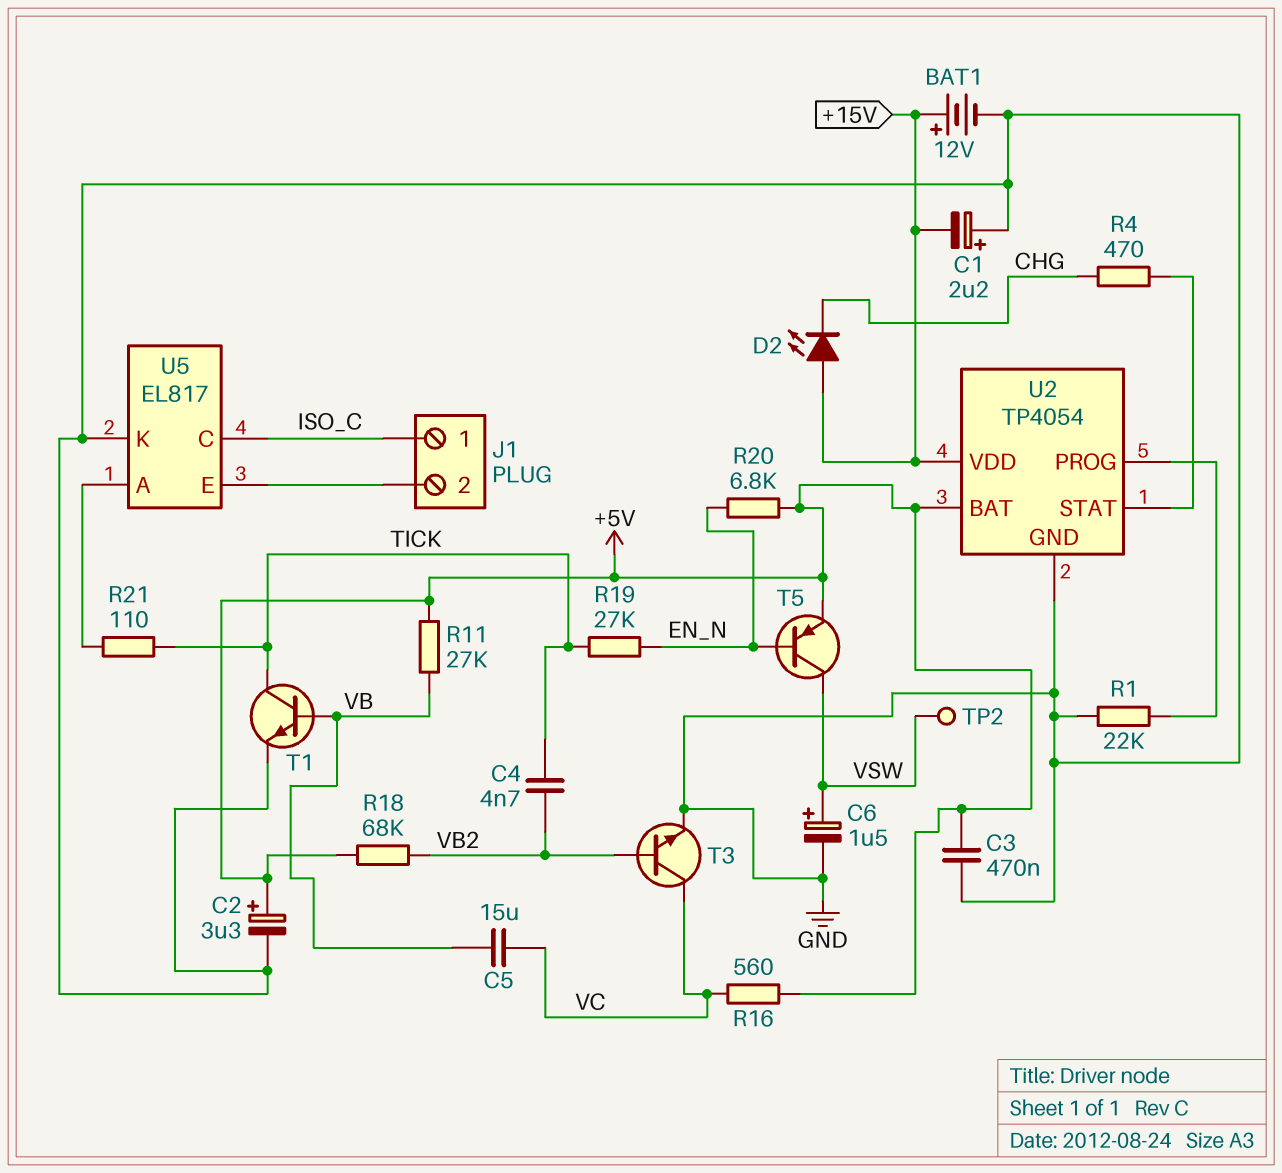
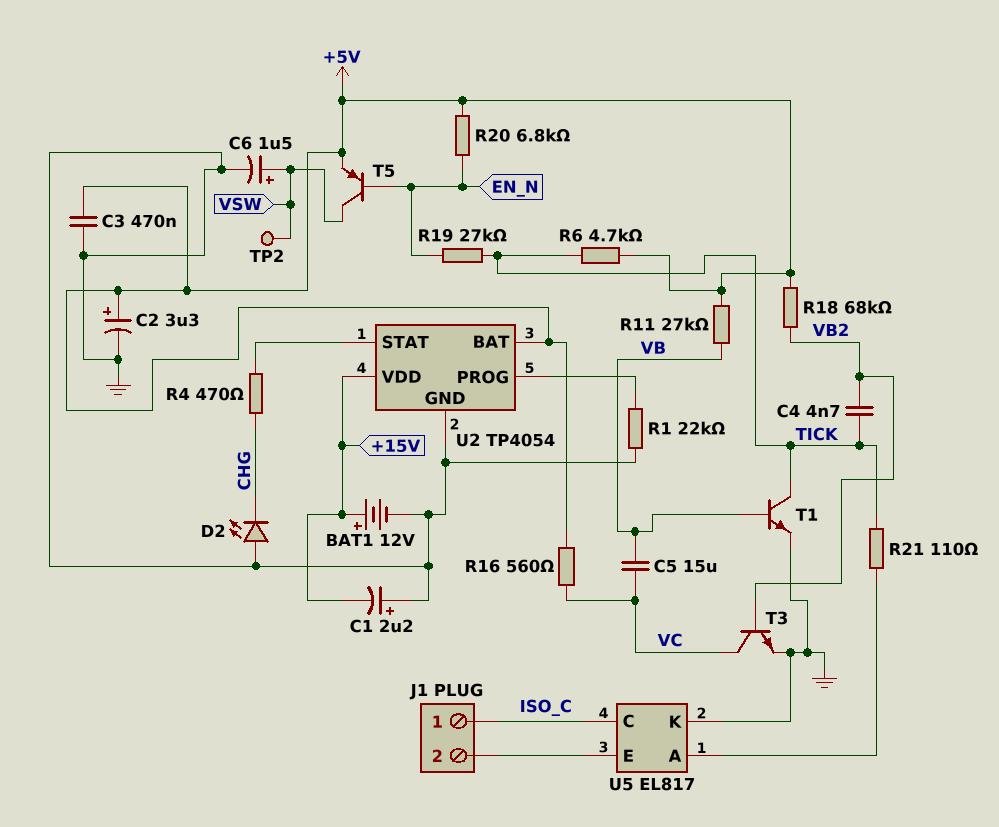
D2: LED (A +15V, K CHG) -> LED (A GND, K CHG)
R6: none -> 4.7k (+5V, TICK)

